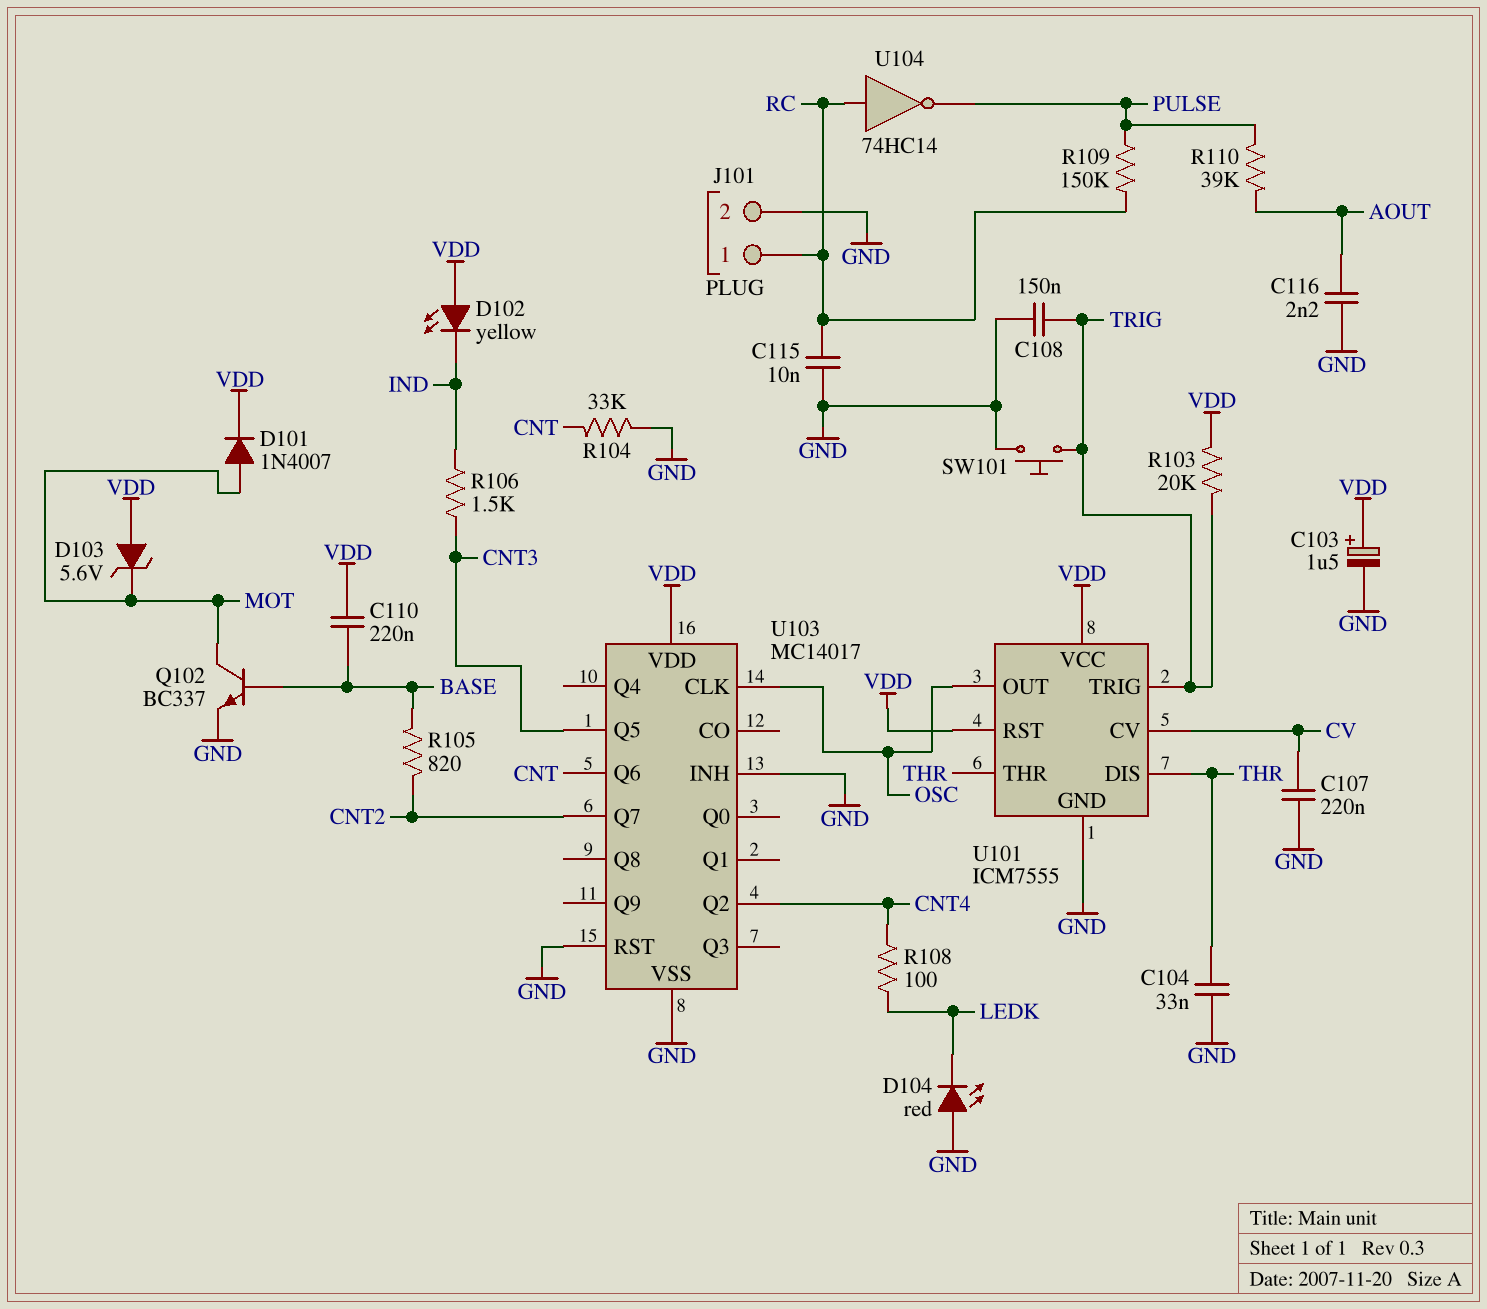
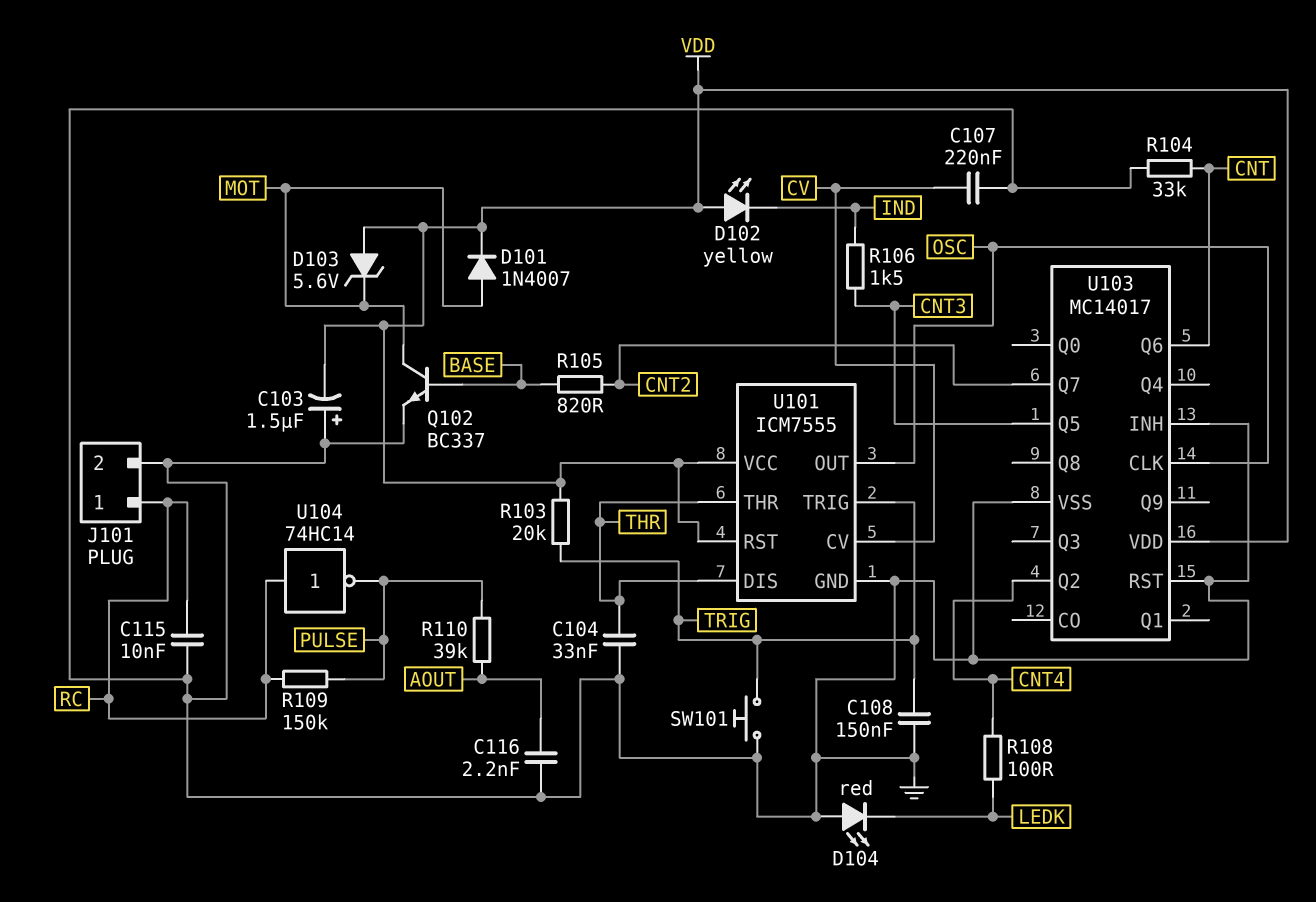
C103: 1.5uF (plus VDD, minus GND) -> 1.5uF (plus GND, minus VDD)
C110: 220nF (BASE, VDD) -> none

